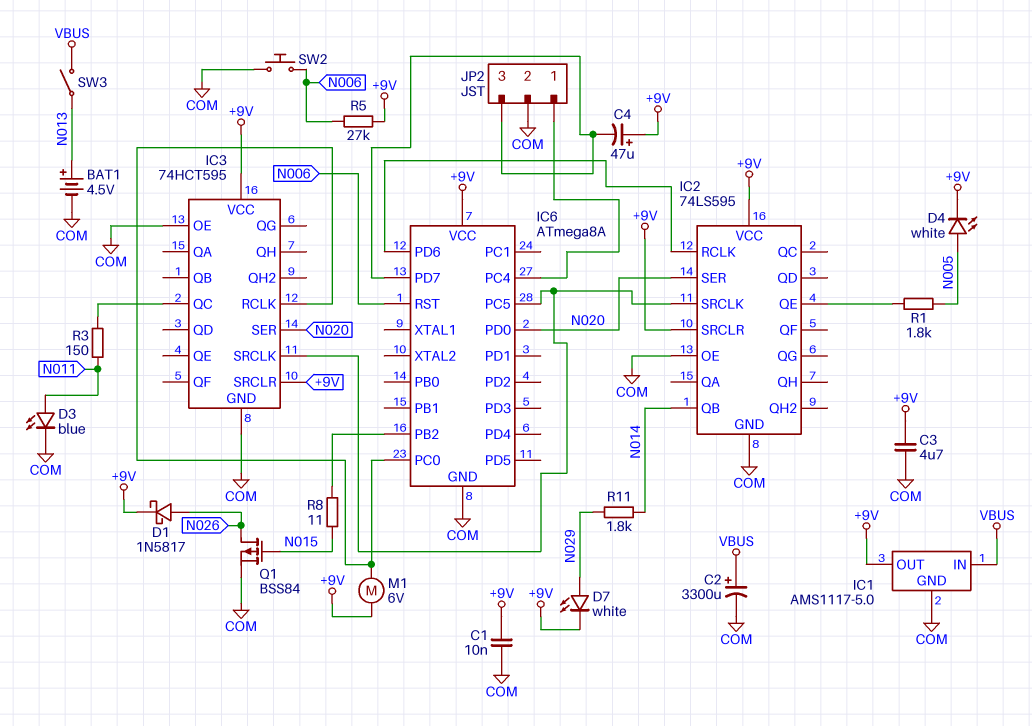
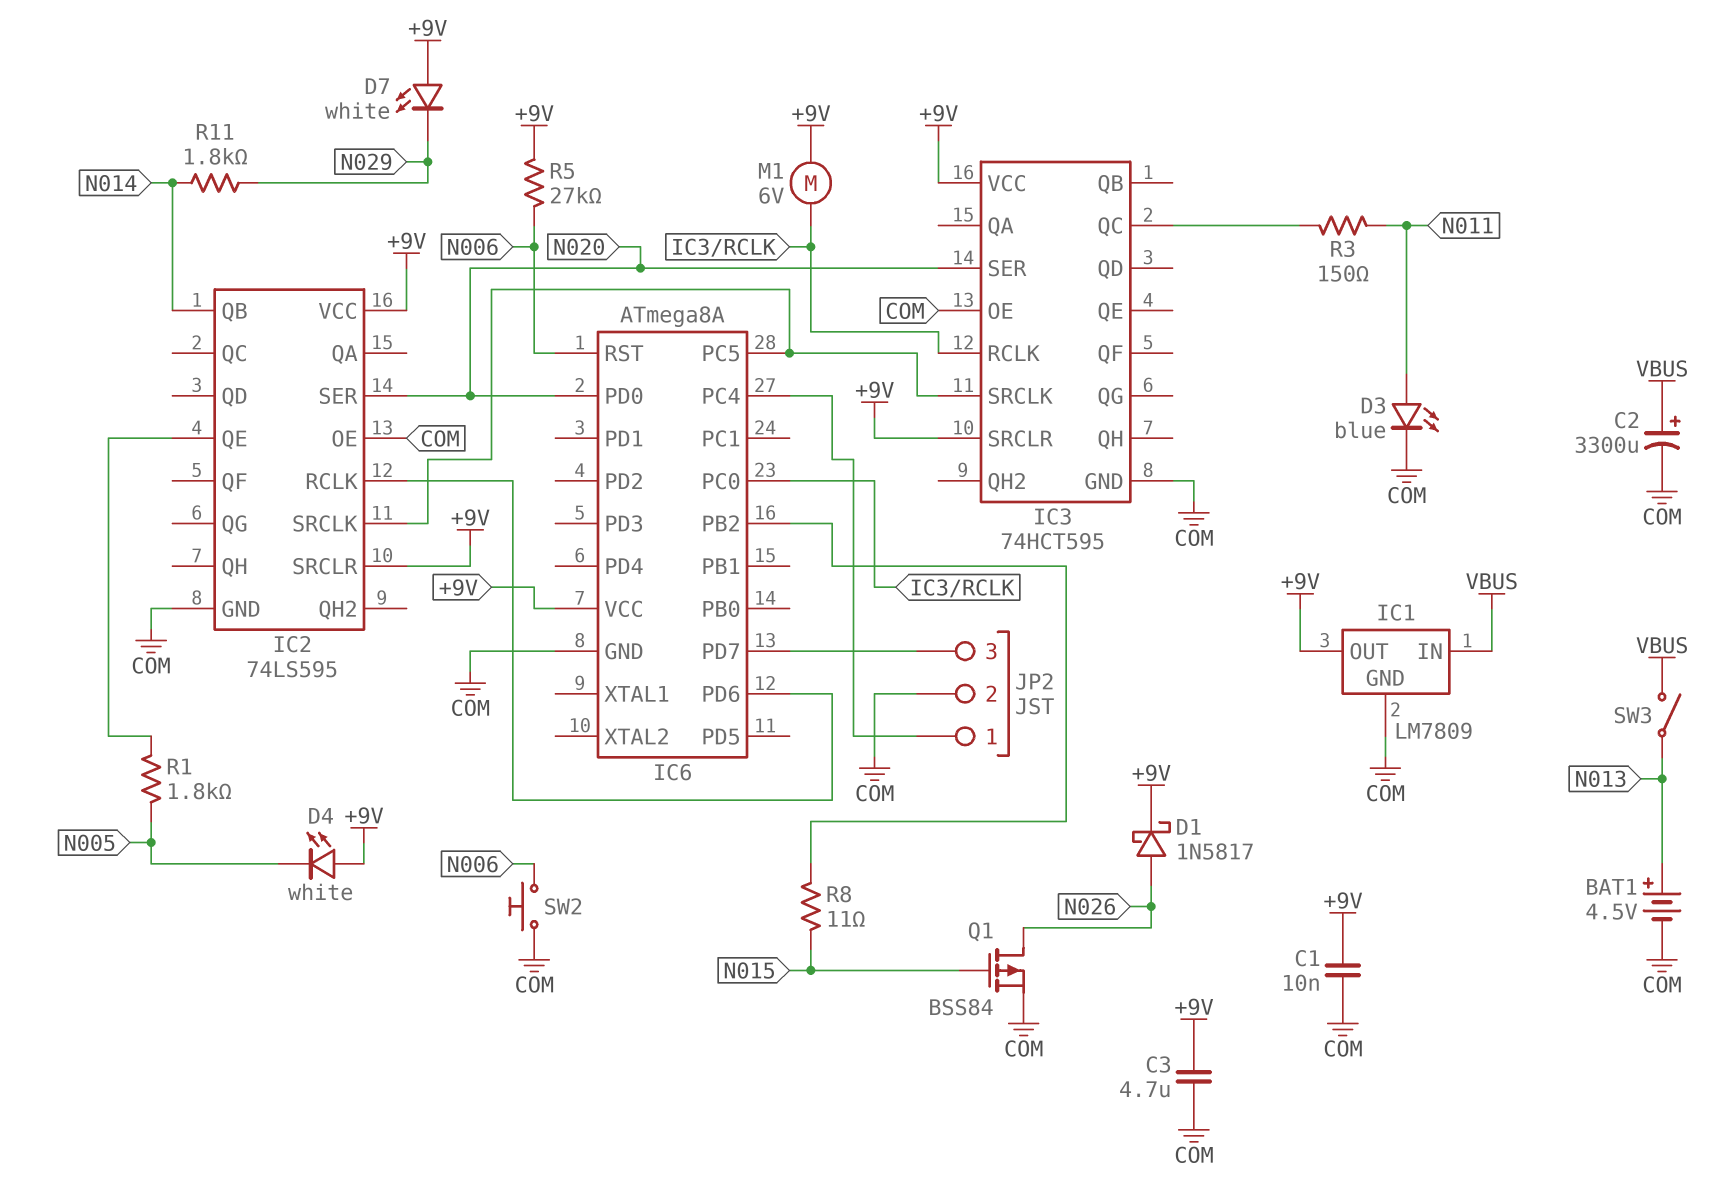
C4: 47uF (plus +9V, minus IC6/PD7) -> none
D4: LED white (A N005, K +9V) -> LED white (A +9V, K N005)
D7: LED white (A N029, K +9V) -> LED white (A +9V, K N029)
IC1: AMS1117-5.0 -> LM7809

